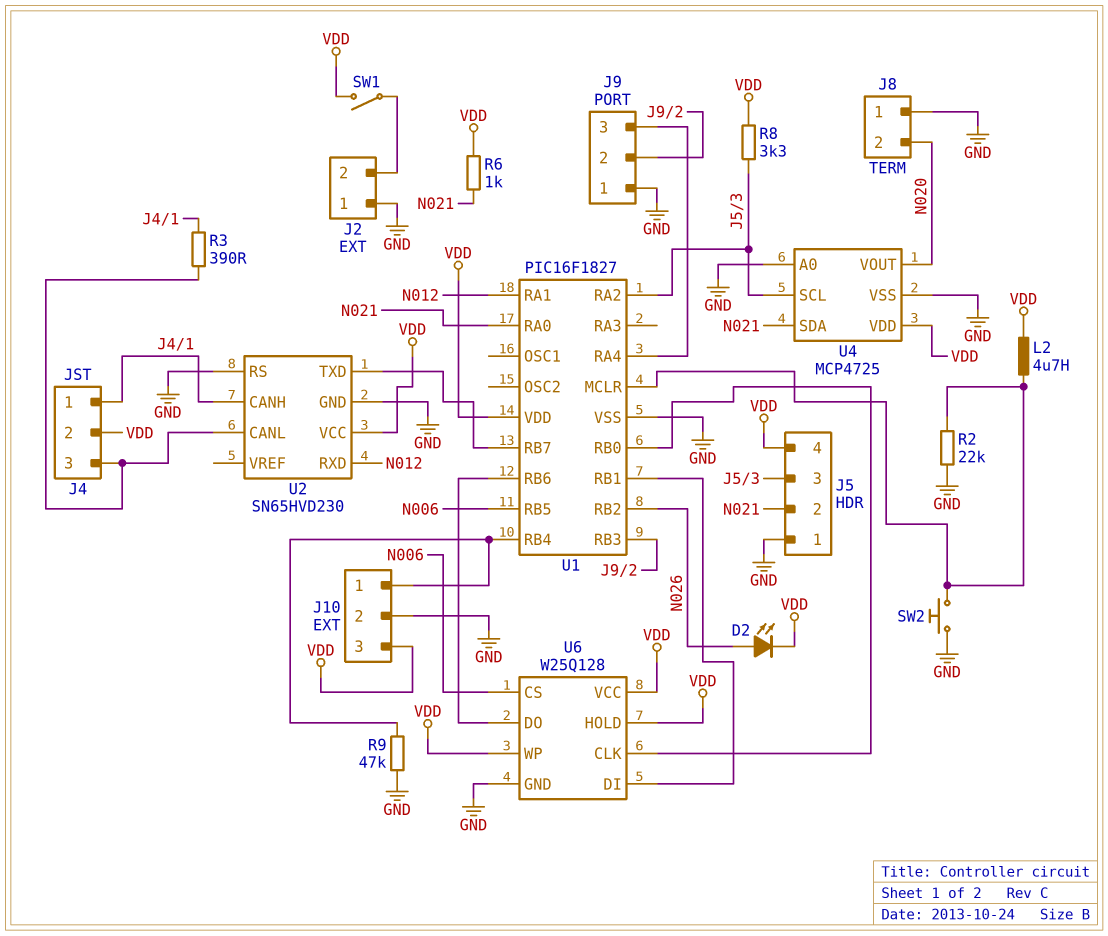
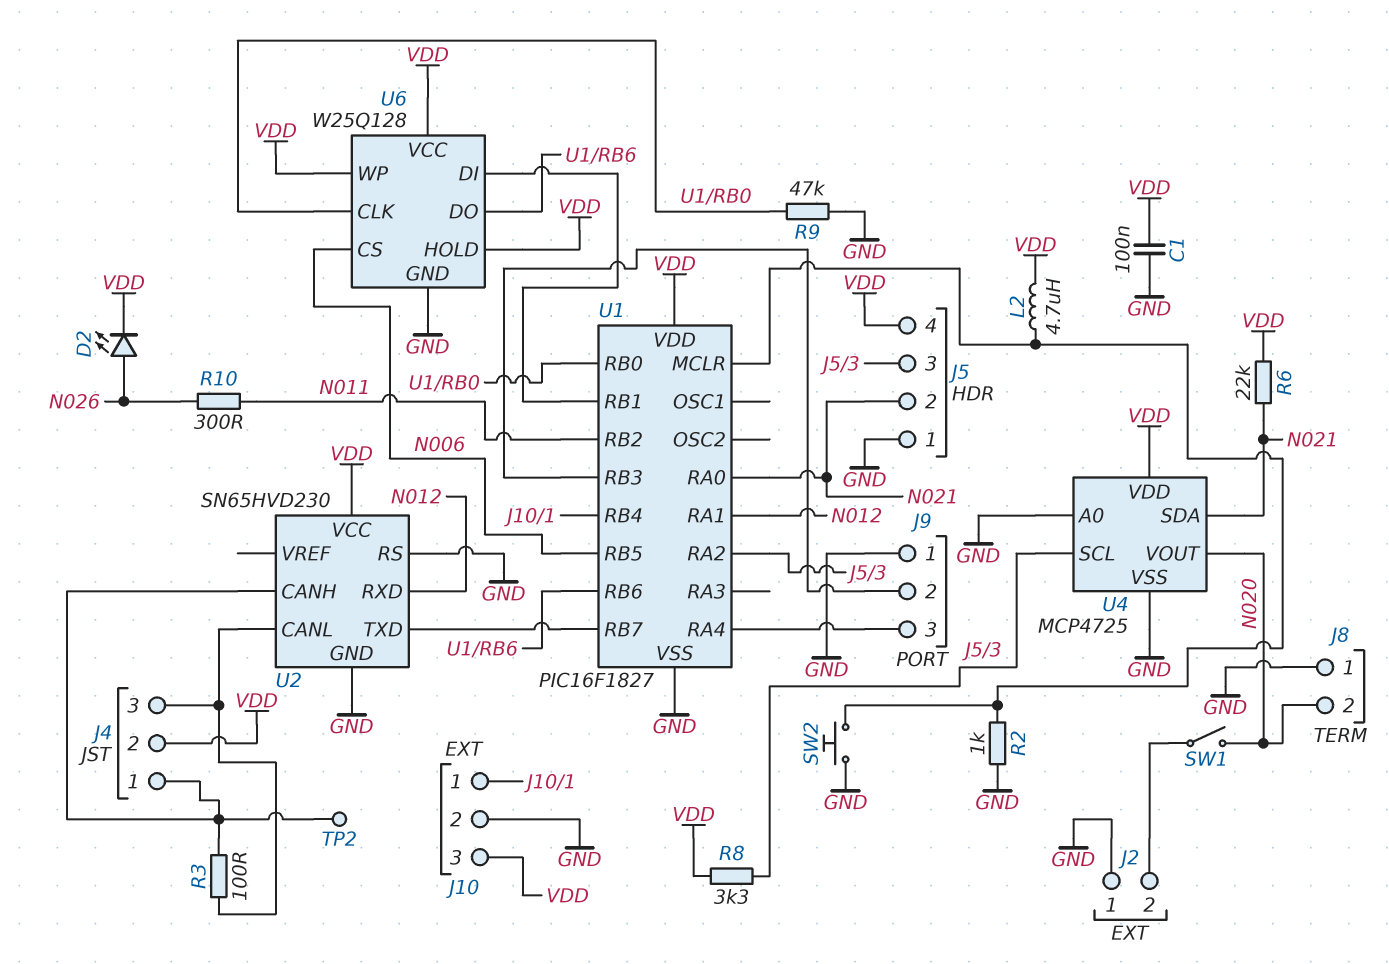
C1: none -> 100nF (GND, VDD)
R2: 22k (GND, U1/MCLR) -> 1k (GND, U1/MCLR)
R3: 390 (J4/1, J4/3) -> 100 (J4/1, J4/3)
R6: 1k (N021, VDD) -> 22k (N021, VDD)
R9: 47k (GND, J10/1) -> 47k (GND, U1/RB0)
R10: none -> 300 (N011, N026)
SW1: switch (J2/2, VDD) -> switch (J2/2, N020)
TP2: none -> test point (J4/1)
U1 pin RB2: N026 -> N011

